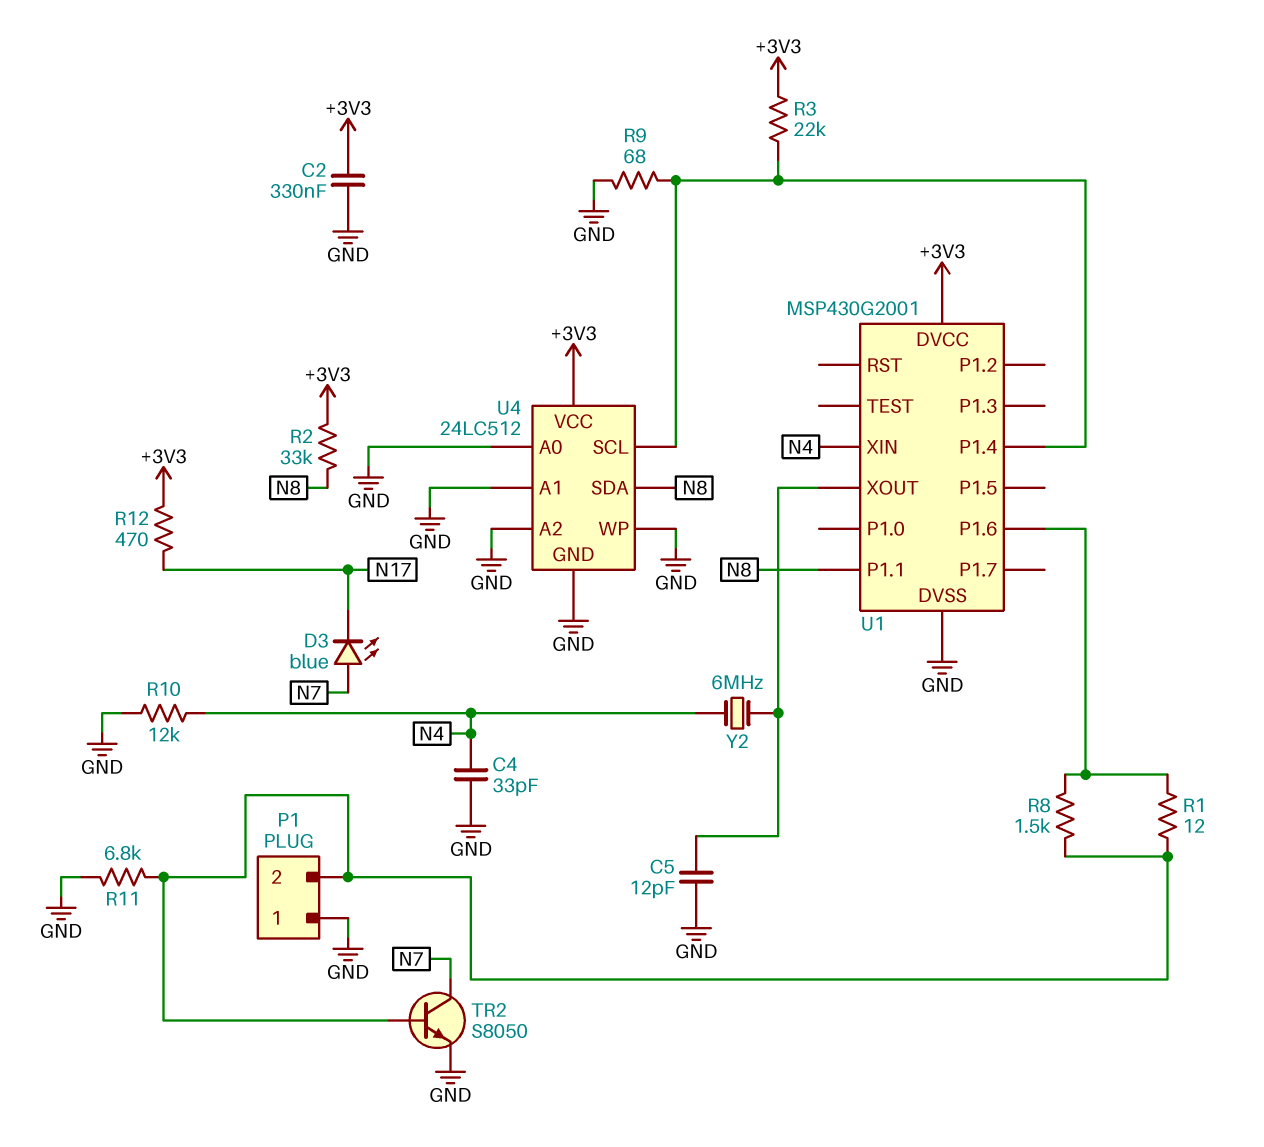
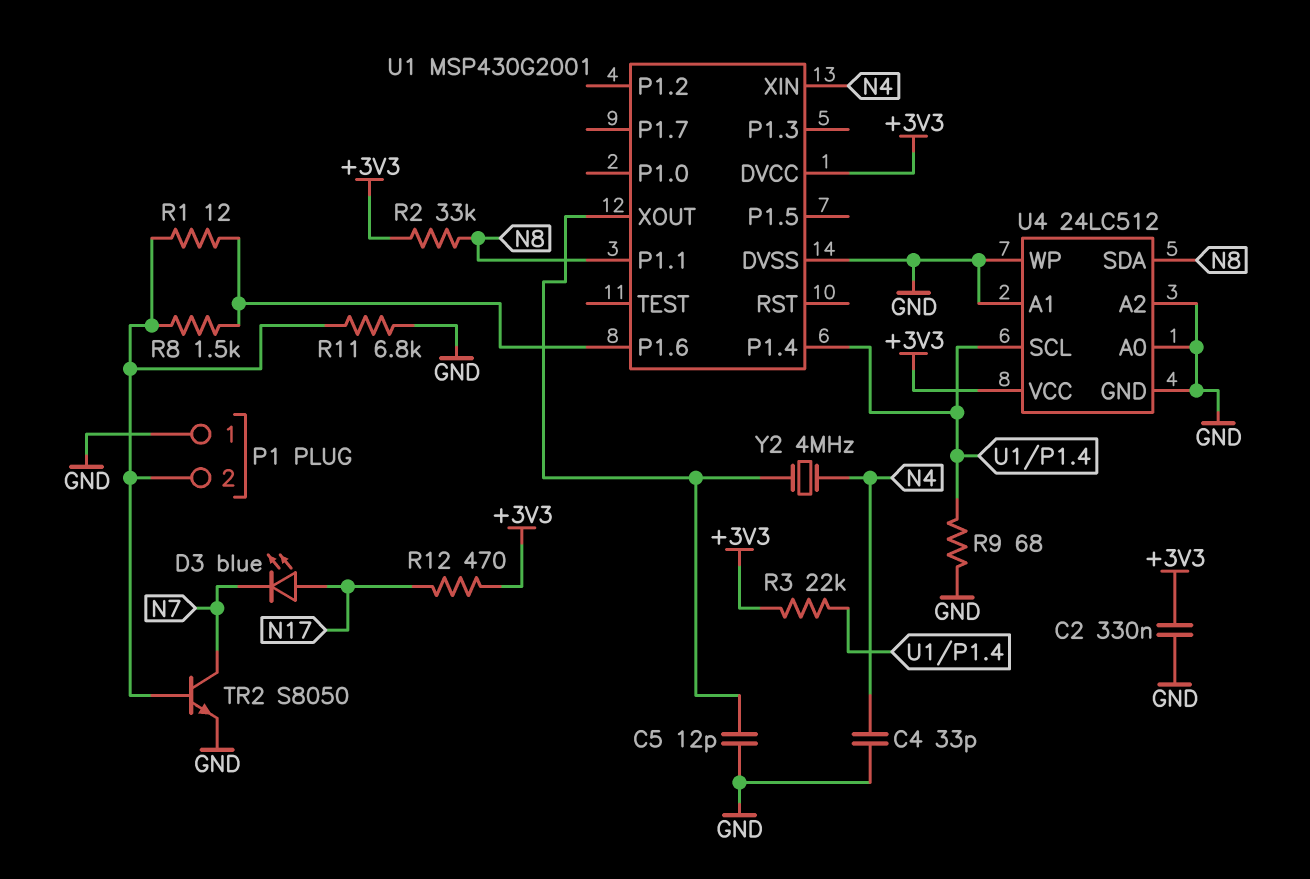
D3: LED blue (A N7, K N17) -> LED blue (A N17, K N7)
R10: 12k (GND, N4) -> none
Y2: 6MHz (N4, U1/XOUT) -> 4MHz (N4, U1/XOUT)

